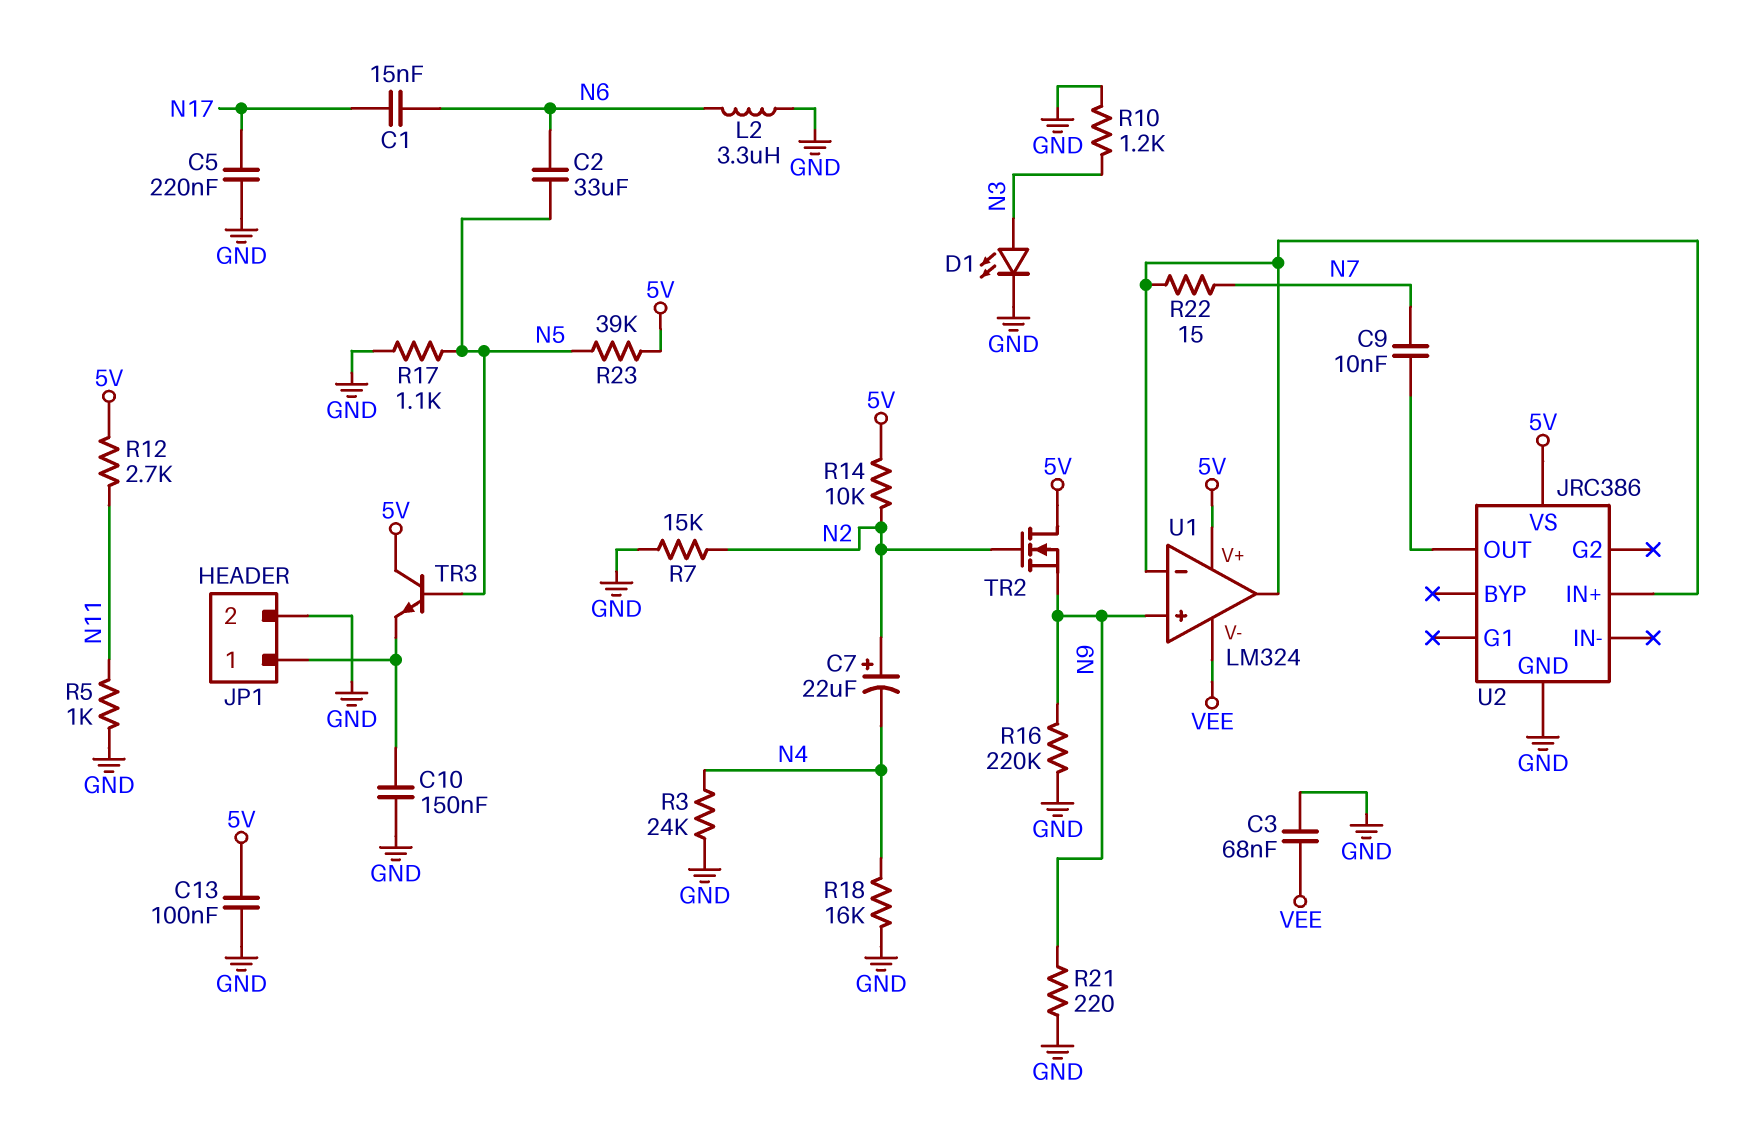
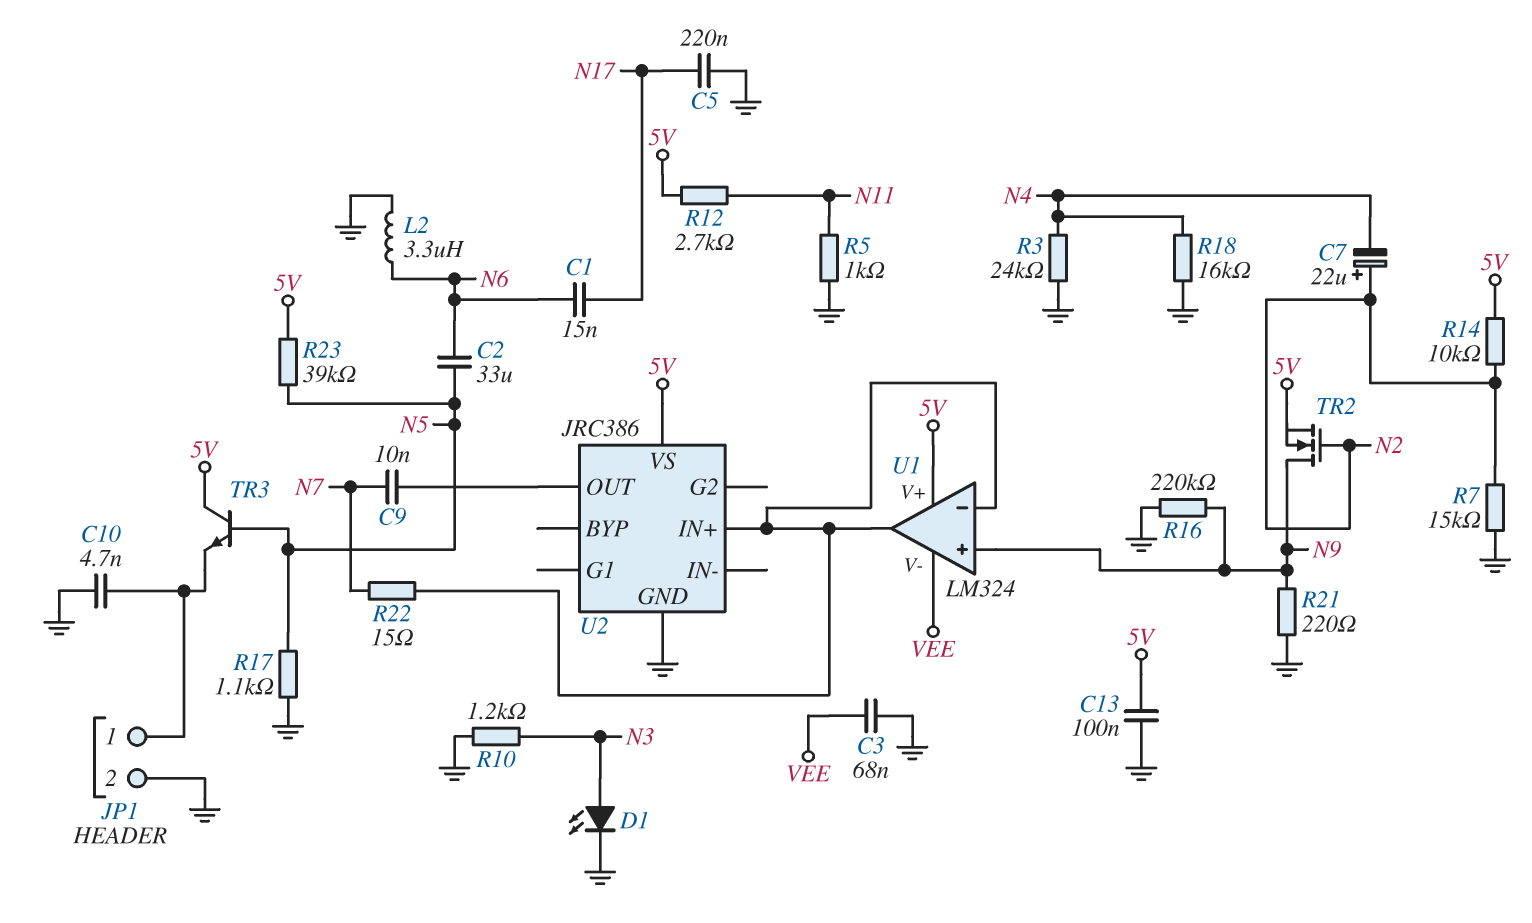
C10: 150nF (GND, JP1/1) -> 4.7nF (GND, JP1/1)
TR2: NMOS (G N2, D 5V, S N9) -> NMOS (G N2, D N9, S 5V)

